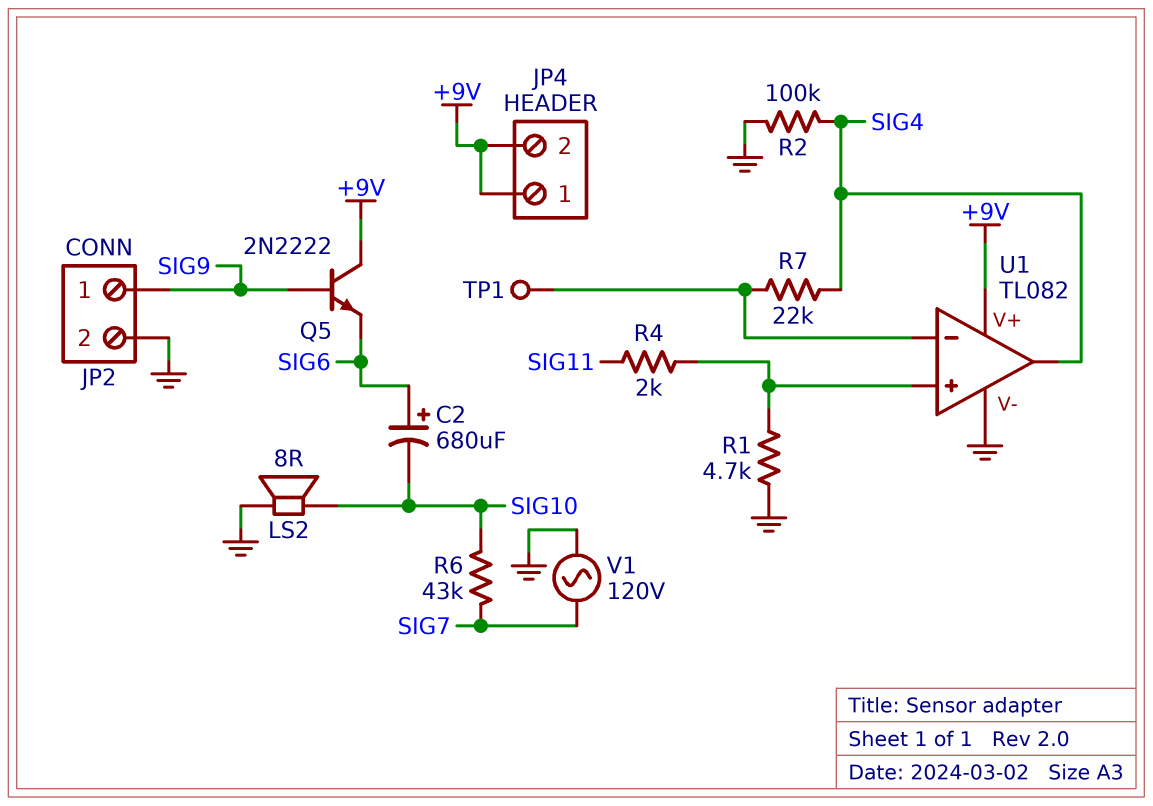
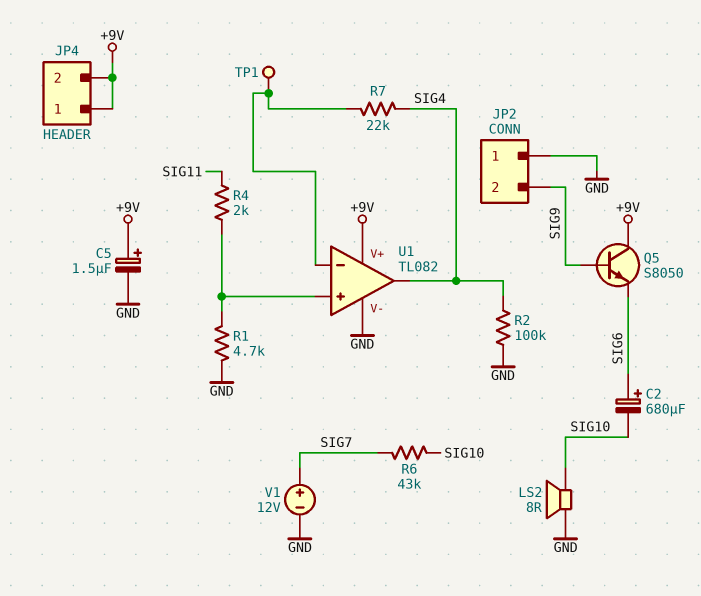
C5: none -> 1.5uF (plus +9V, minus GND)
JP2 pin 1: SIG9 -> GND
JP2 pin 2: GND -> SIG9
Q5: NPN 2N2222 (B SIG9, C +9V, E SIG6) -> NPN S8050 (B SIG9, C +9V, E SIG6)
V1: AC 120V (GND, SIG7) -> 12V (plus SIG7, minus GND)

